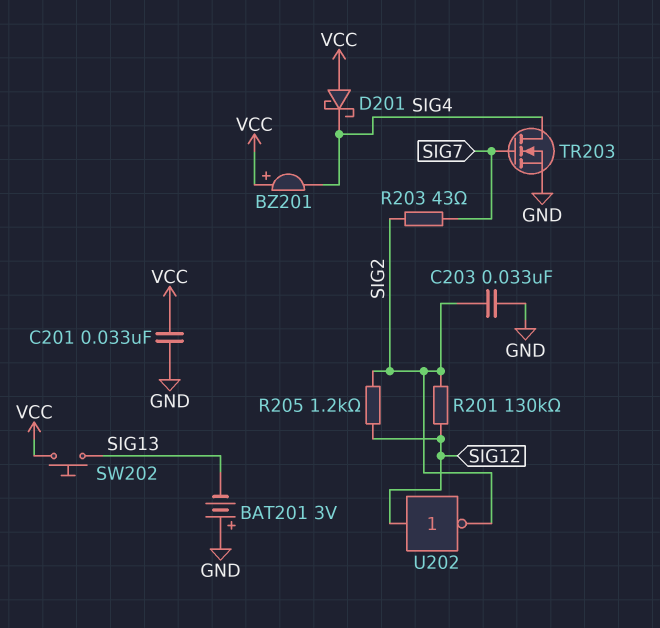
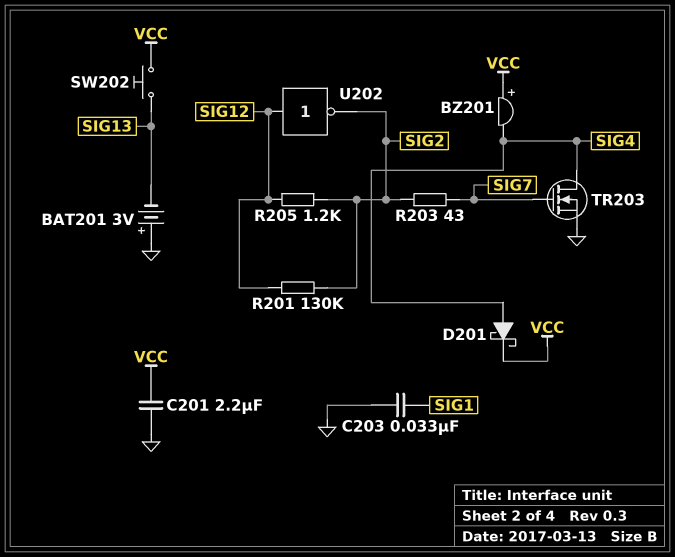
C201: 33nF (GND, VCC) -> 2.2uF (GND, VCC)
C203: 33nF (GND, SIG2) -> 33nF (GND, SIG1)
D201: schottky (A VCC, K SIG4) -> schottky (A SIG4, K VCC)

